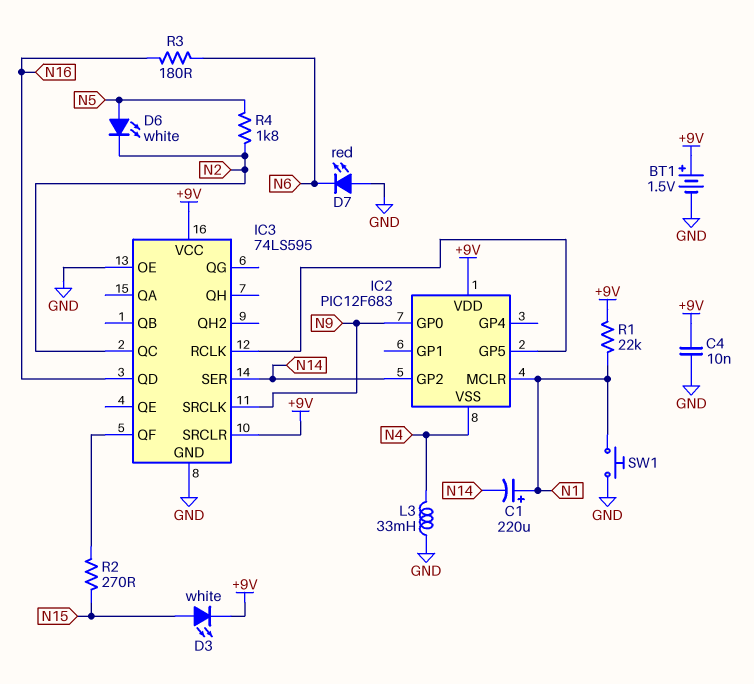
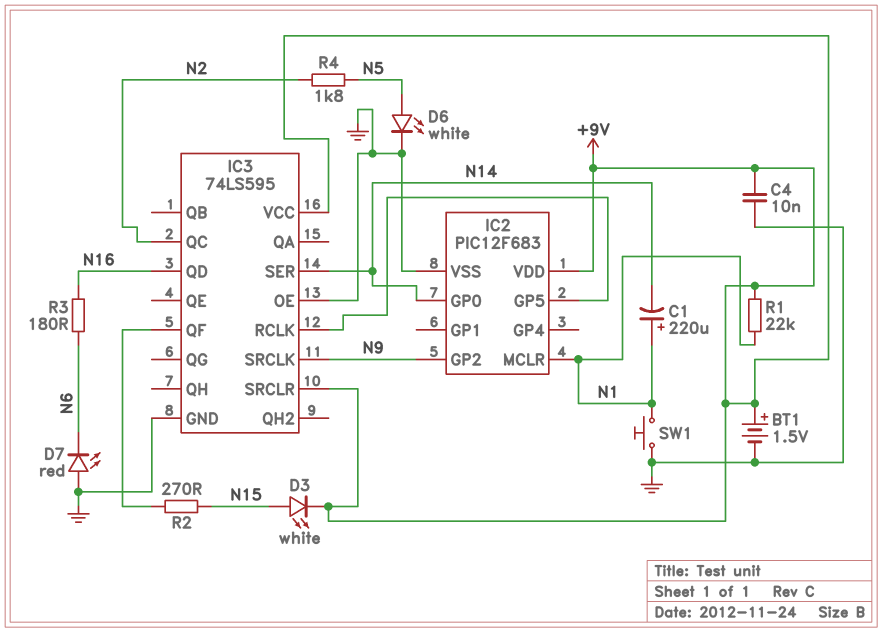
D6: LED white (A N5, K N2) -> LED white (A N5, K GND)
IC2 pin GP0: N9 -> N14
IC2 pin GP2: N14 -> N9
IC2 pin VSS: N4 -> GND
L3: 33mH (GND, N4) -> none

